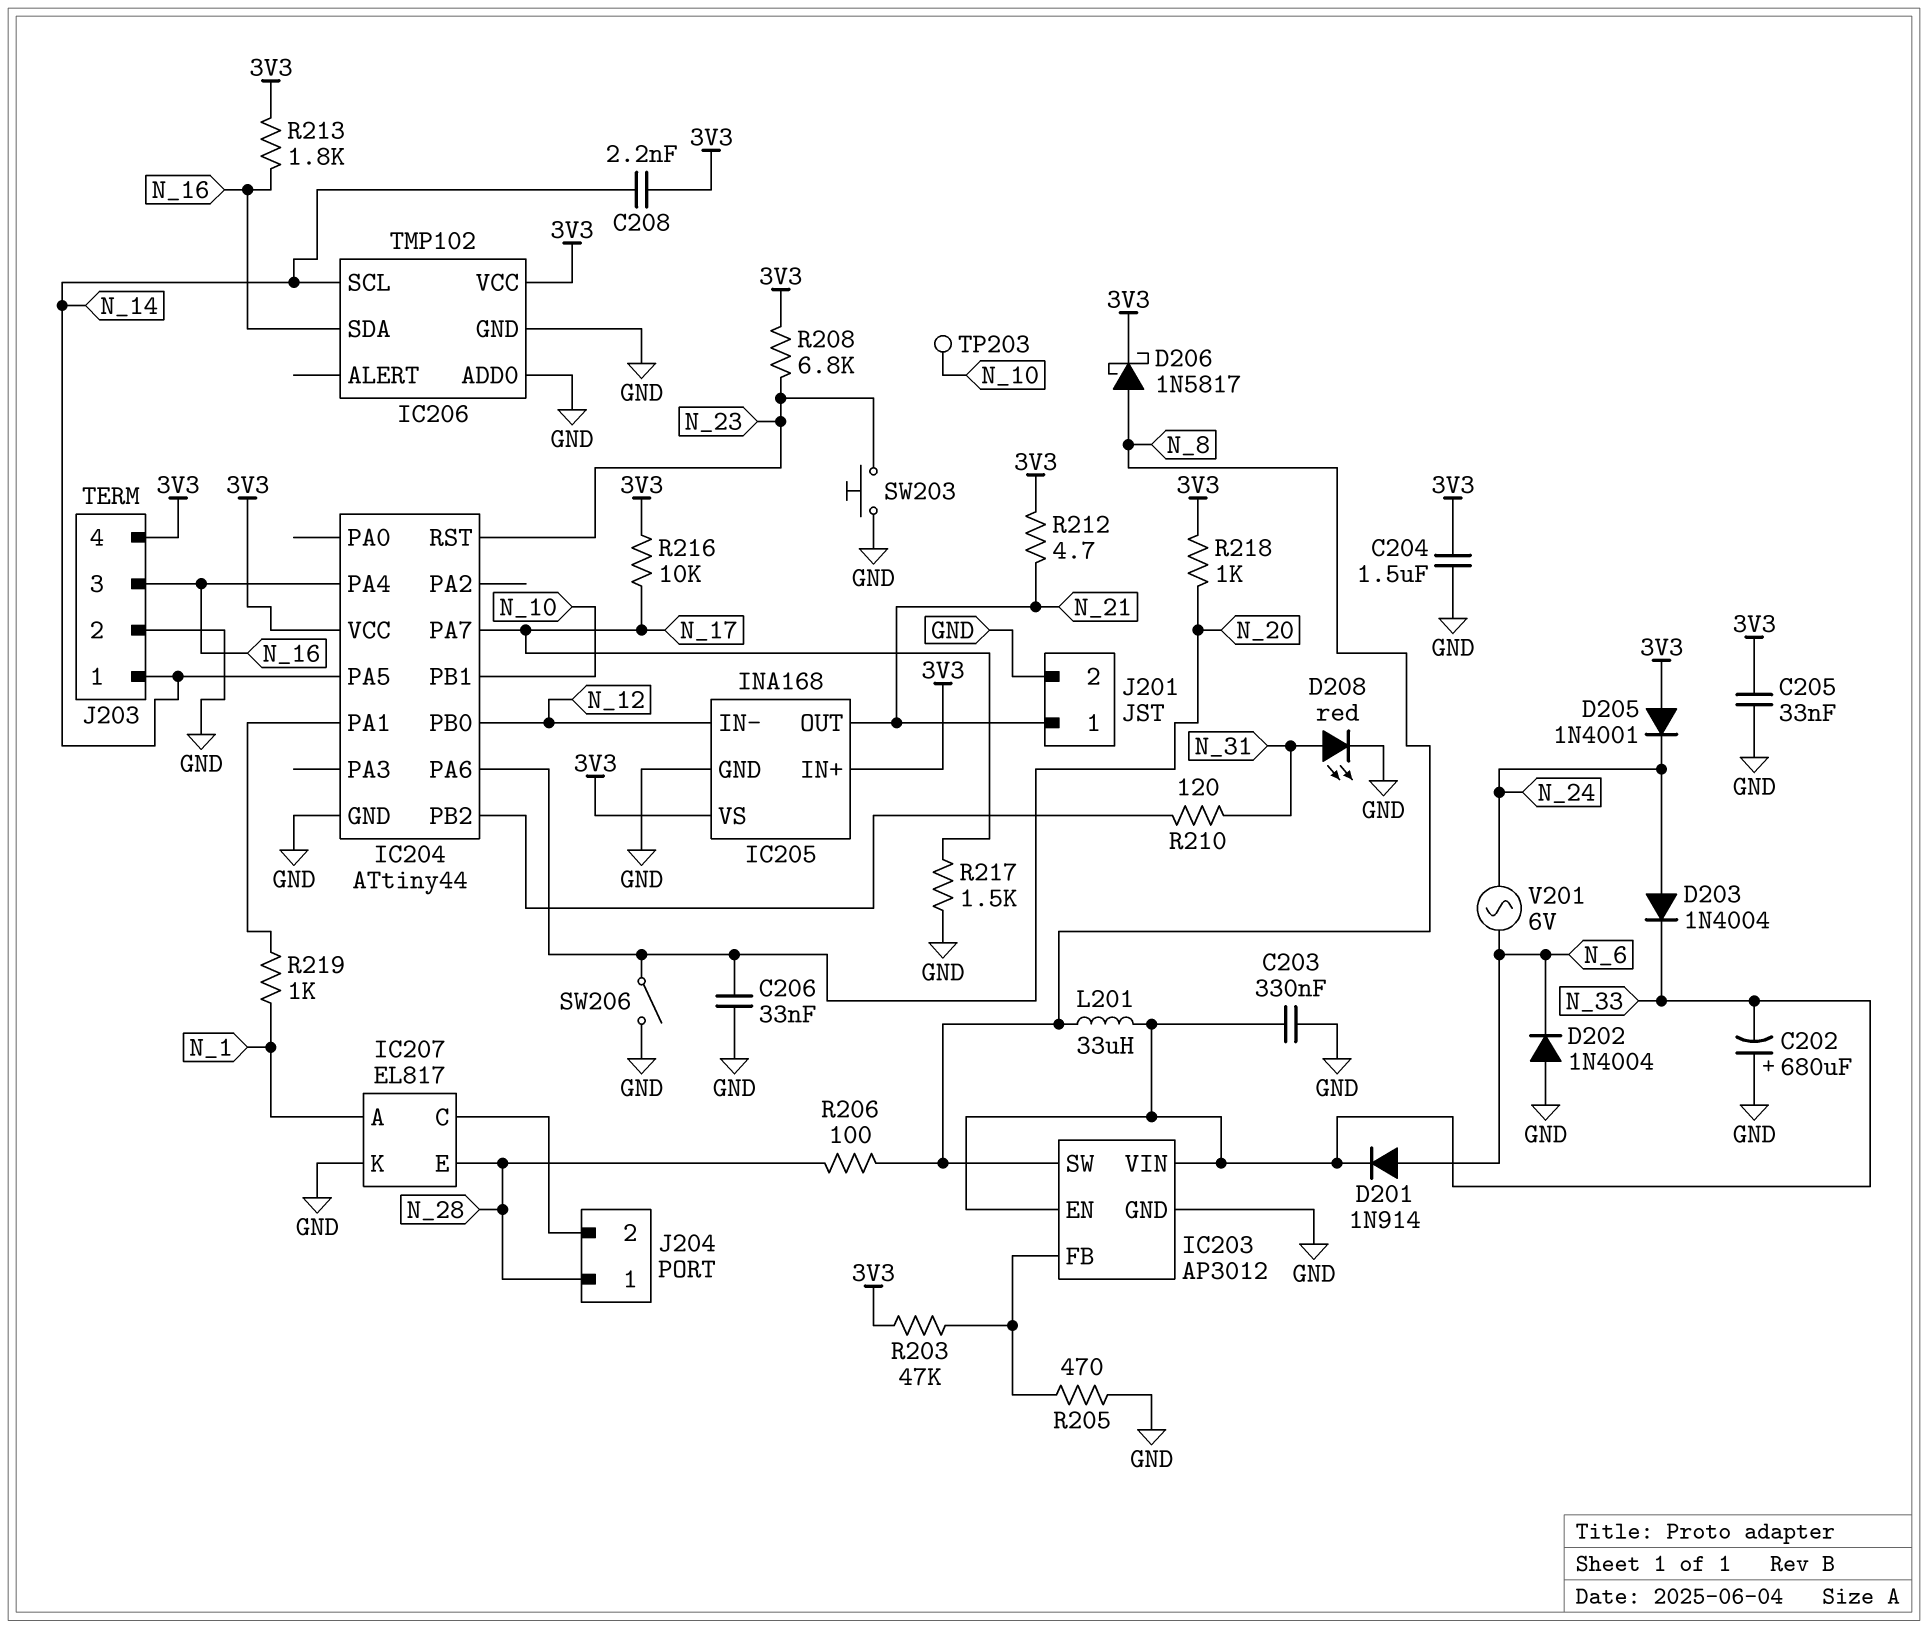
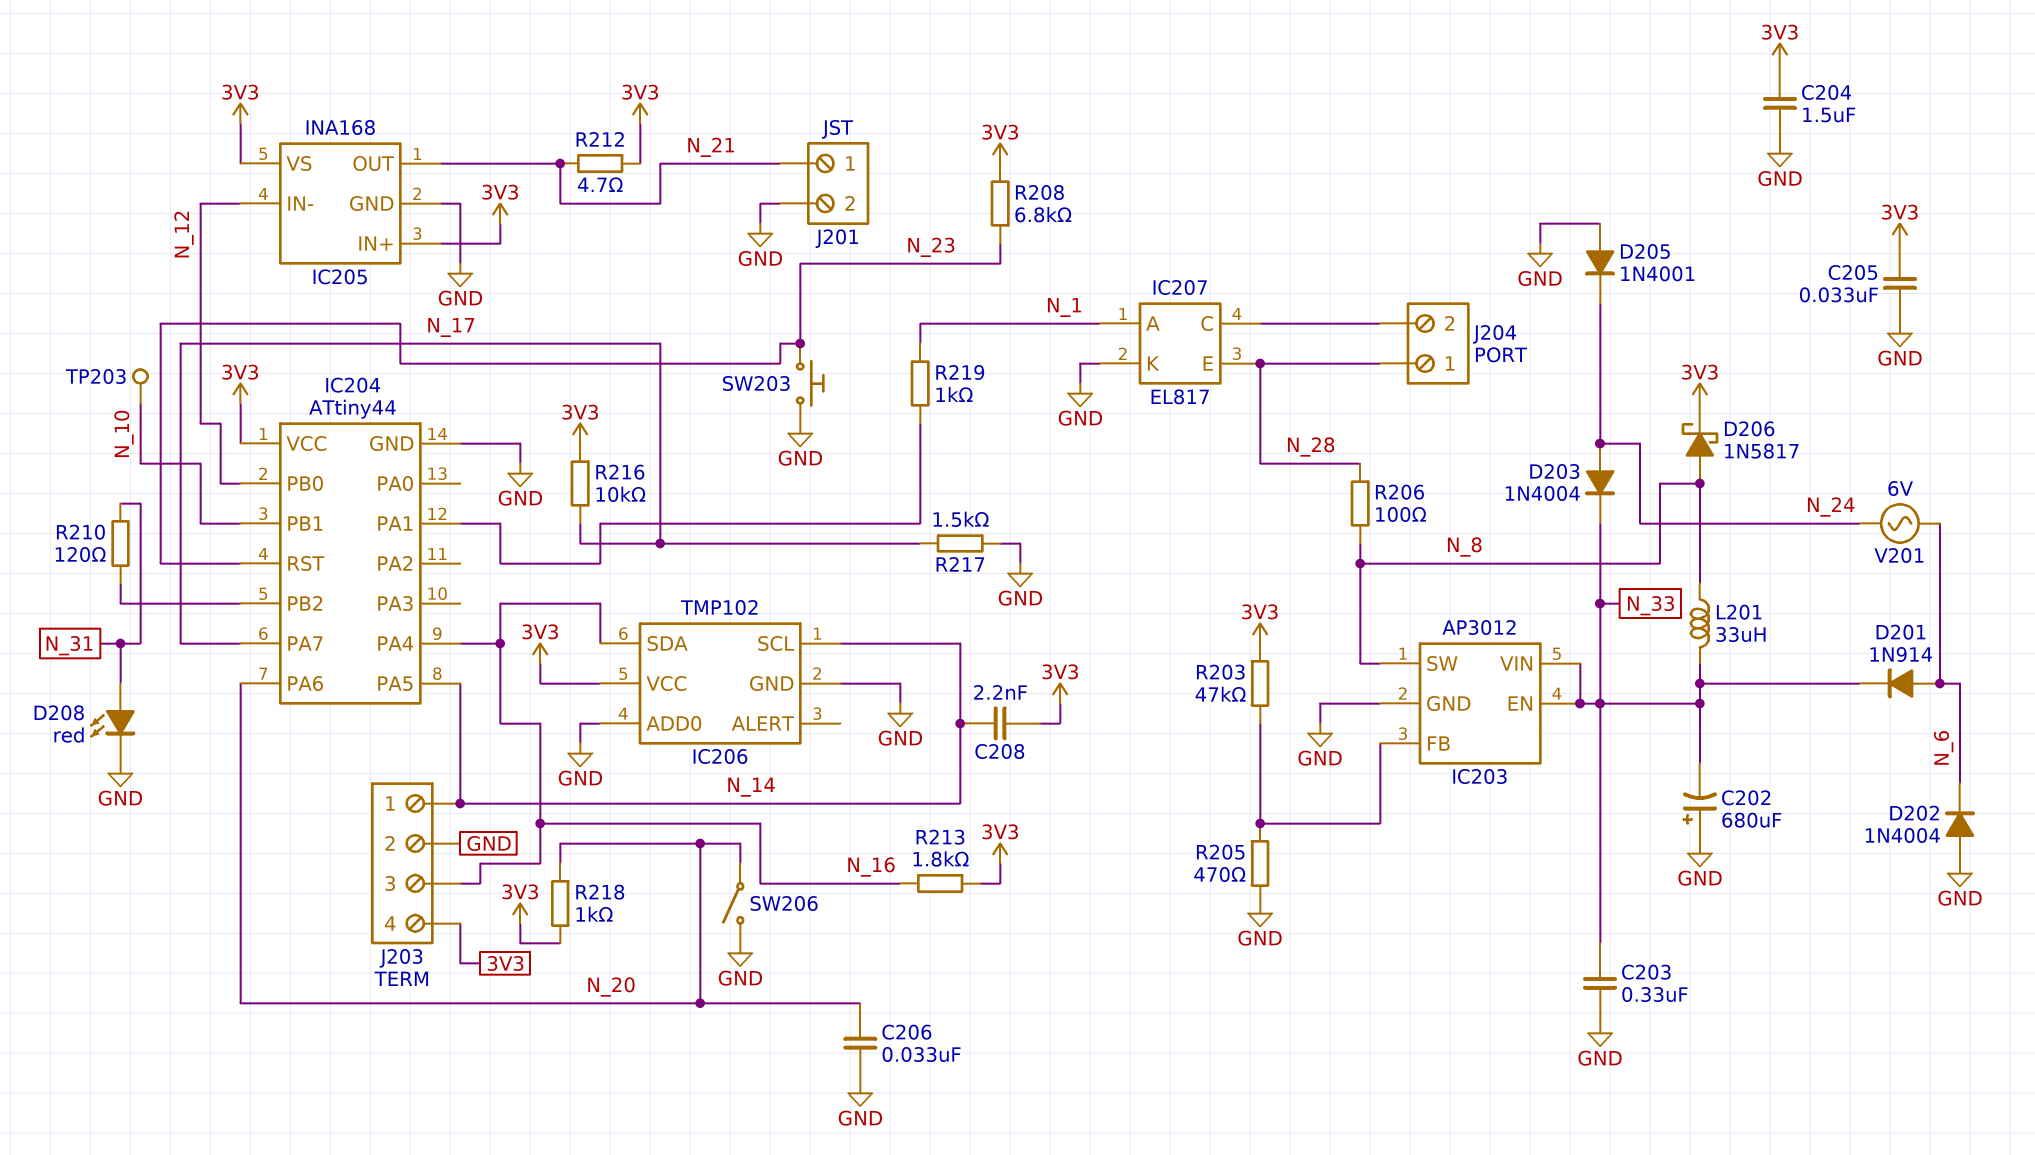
D205: diode 1N4001 (A 3V3, K N_24) -> diode 1N4001 (A GND, K N_24)

